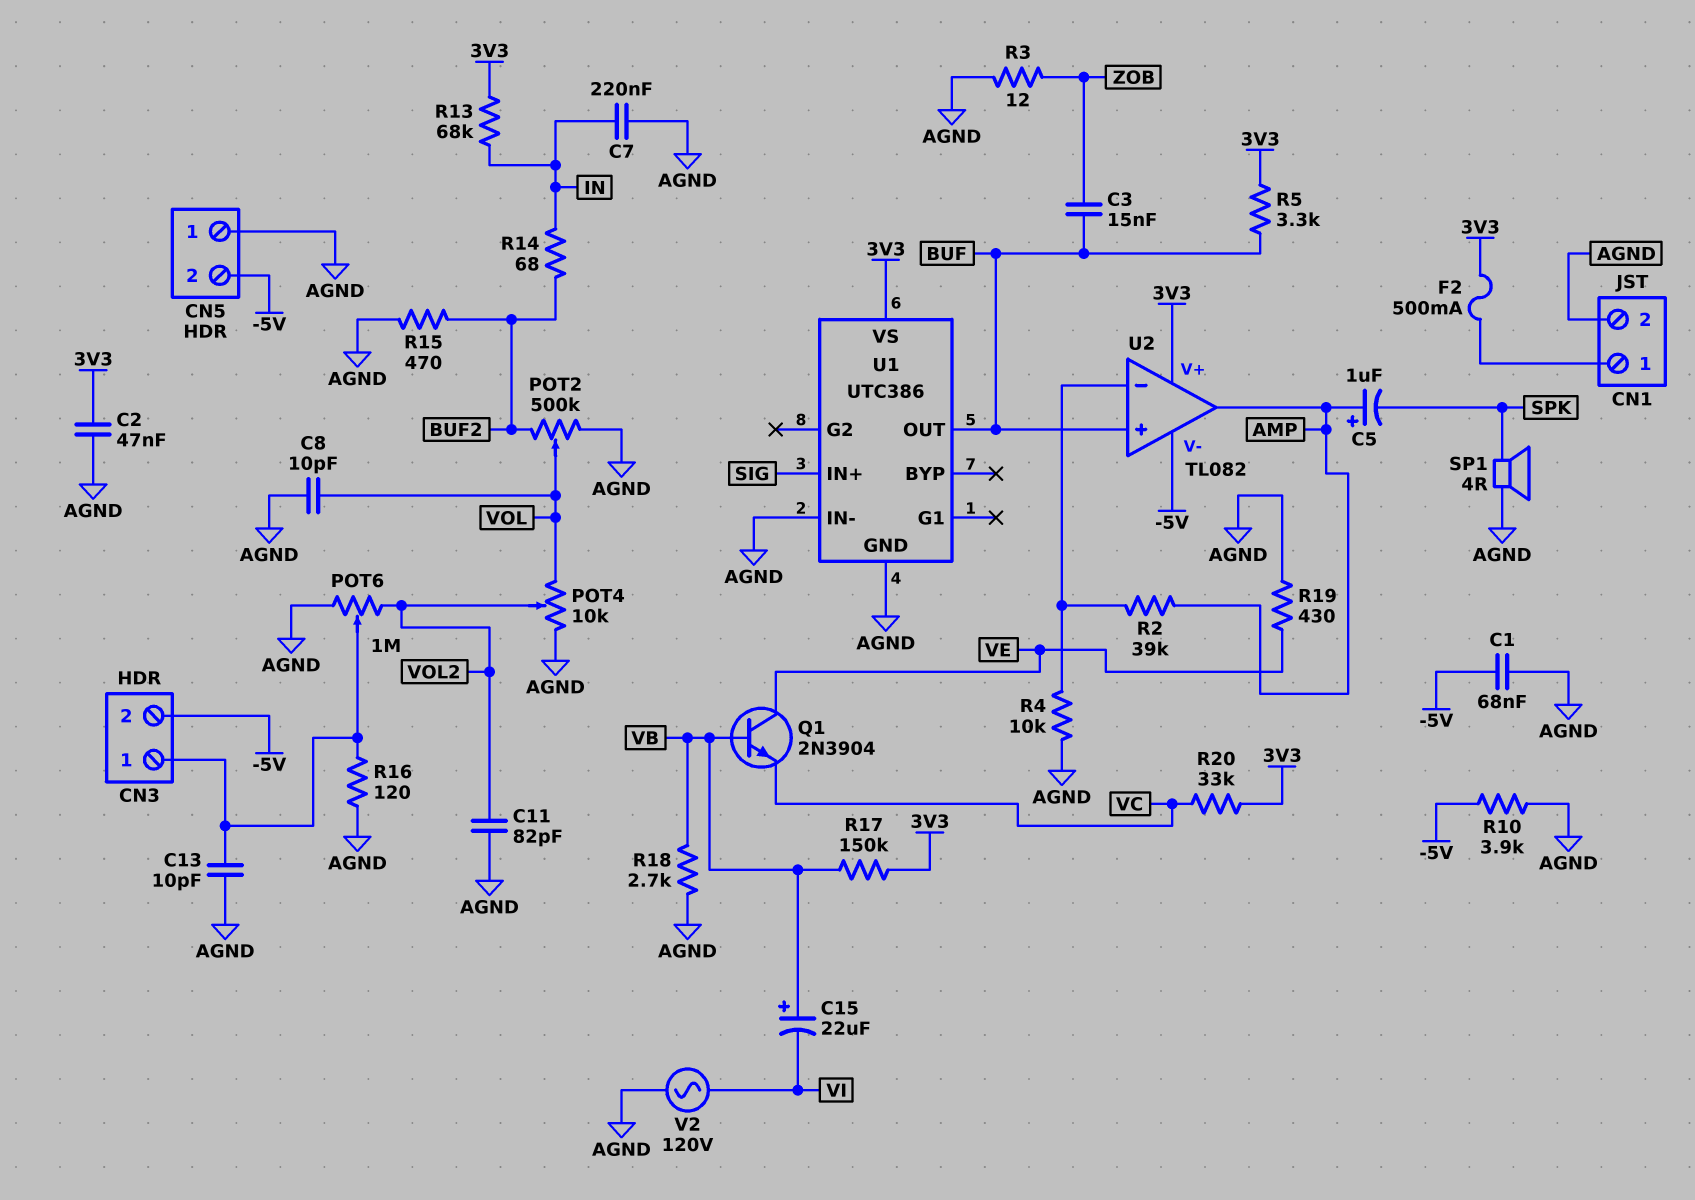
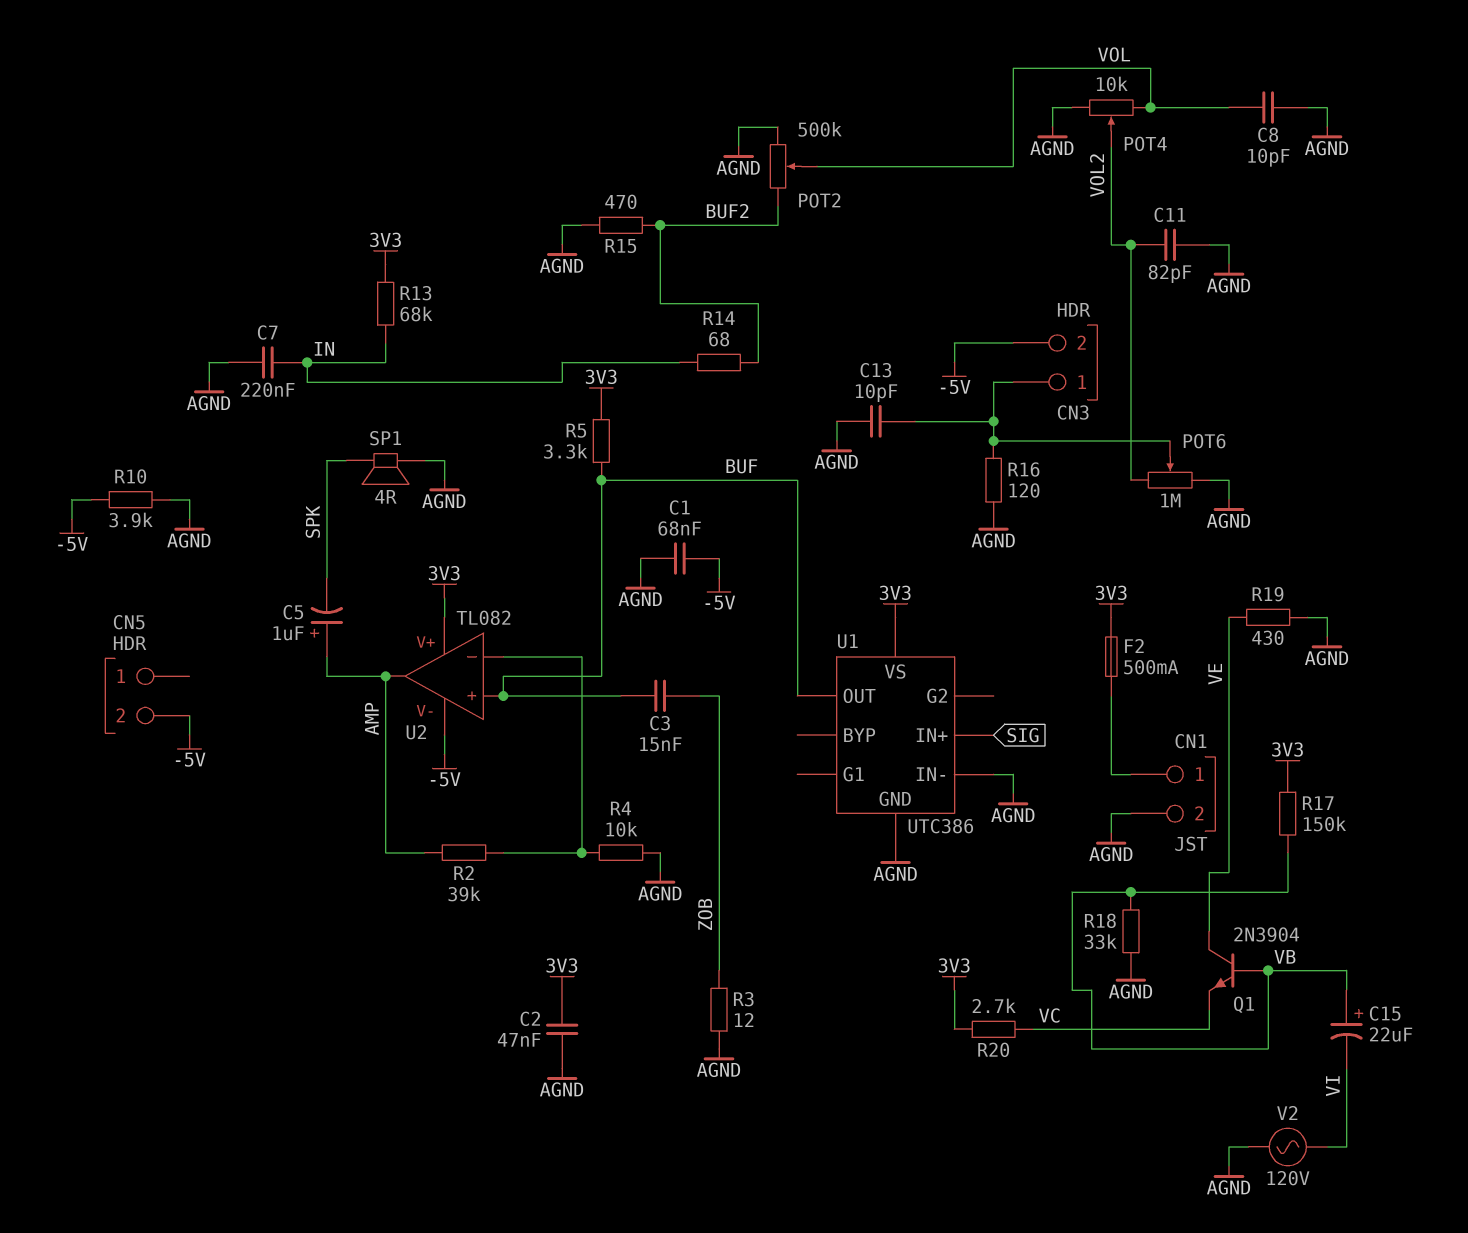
CN5 pin 1: AGND -> none
R18: 2.7k (AGND, VB) -> 33k (AGND, VB)
R20: 33k (3V3, VC) -> 2.7k (3V3, VC)

